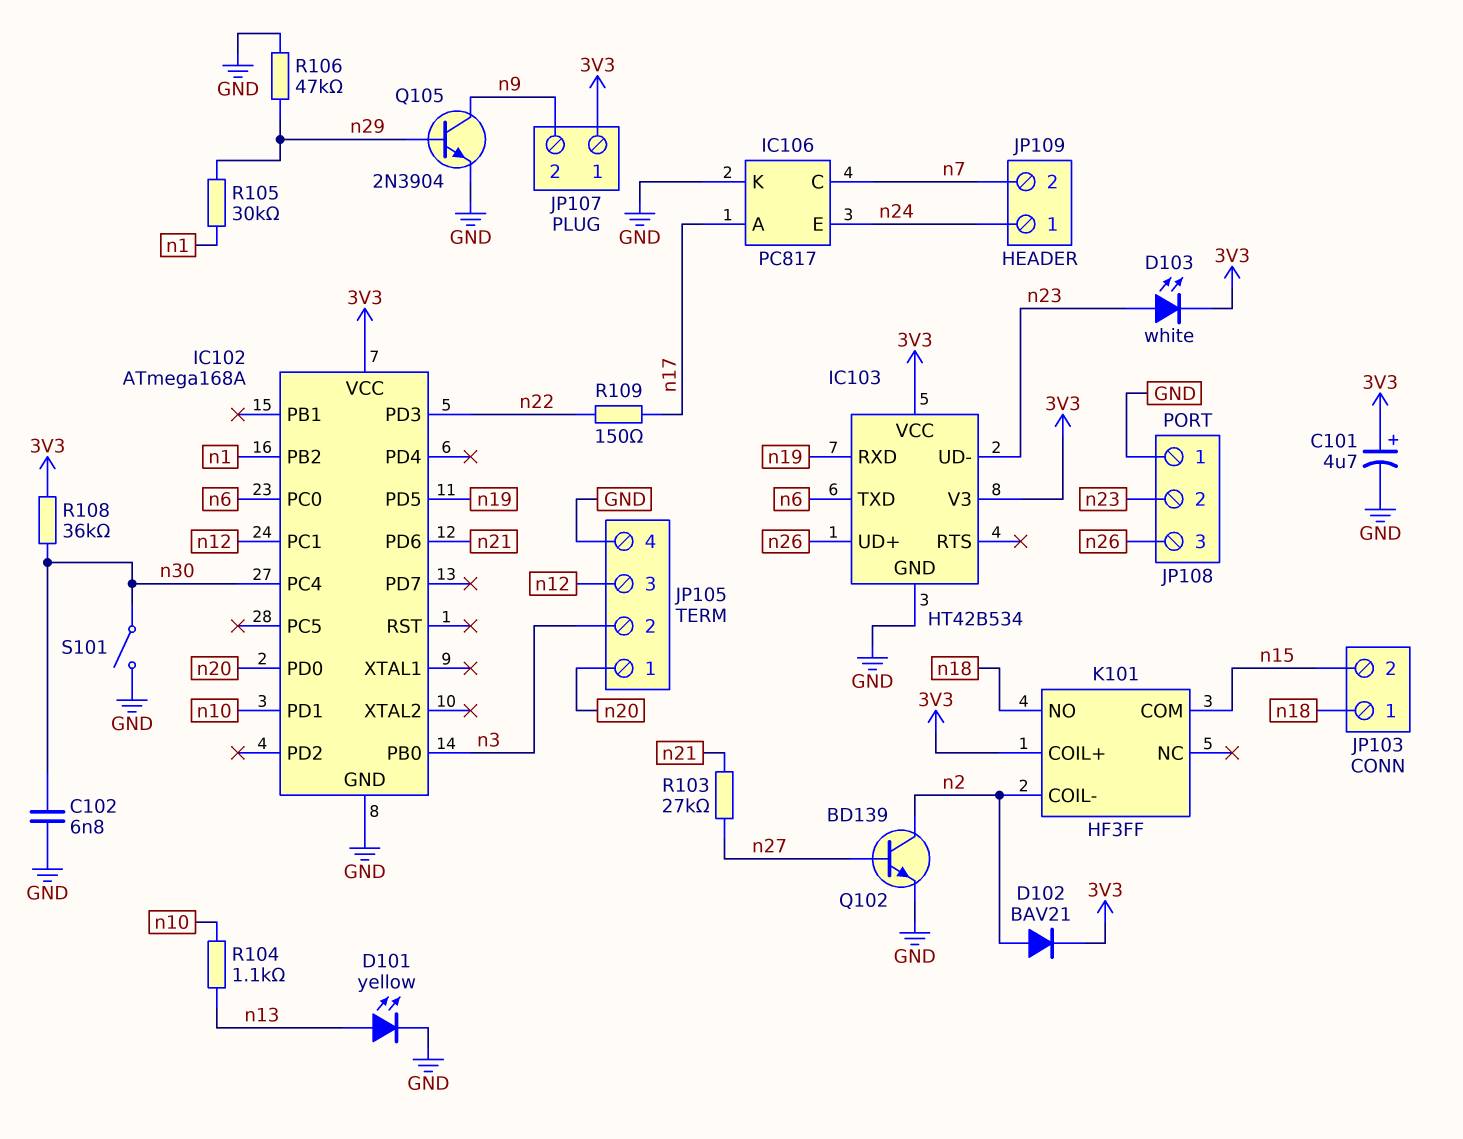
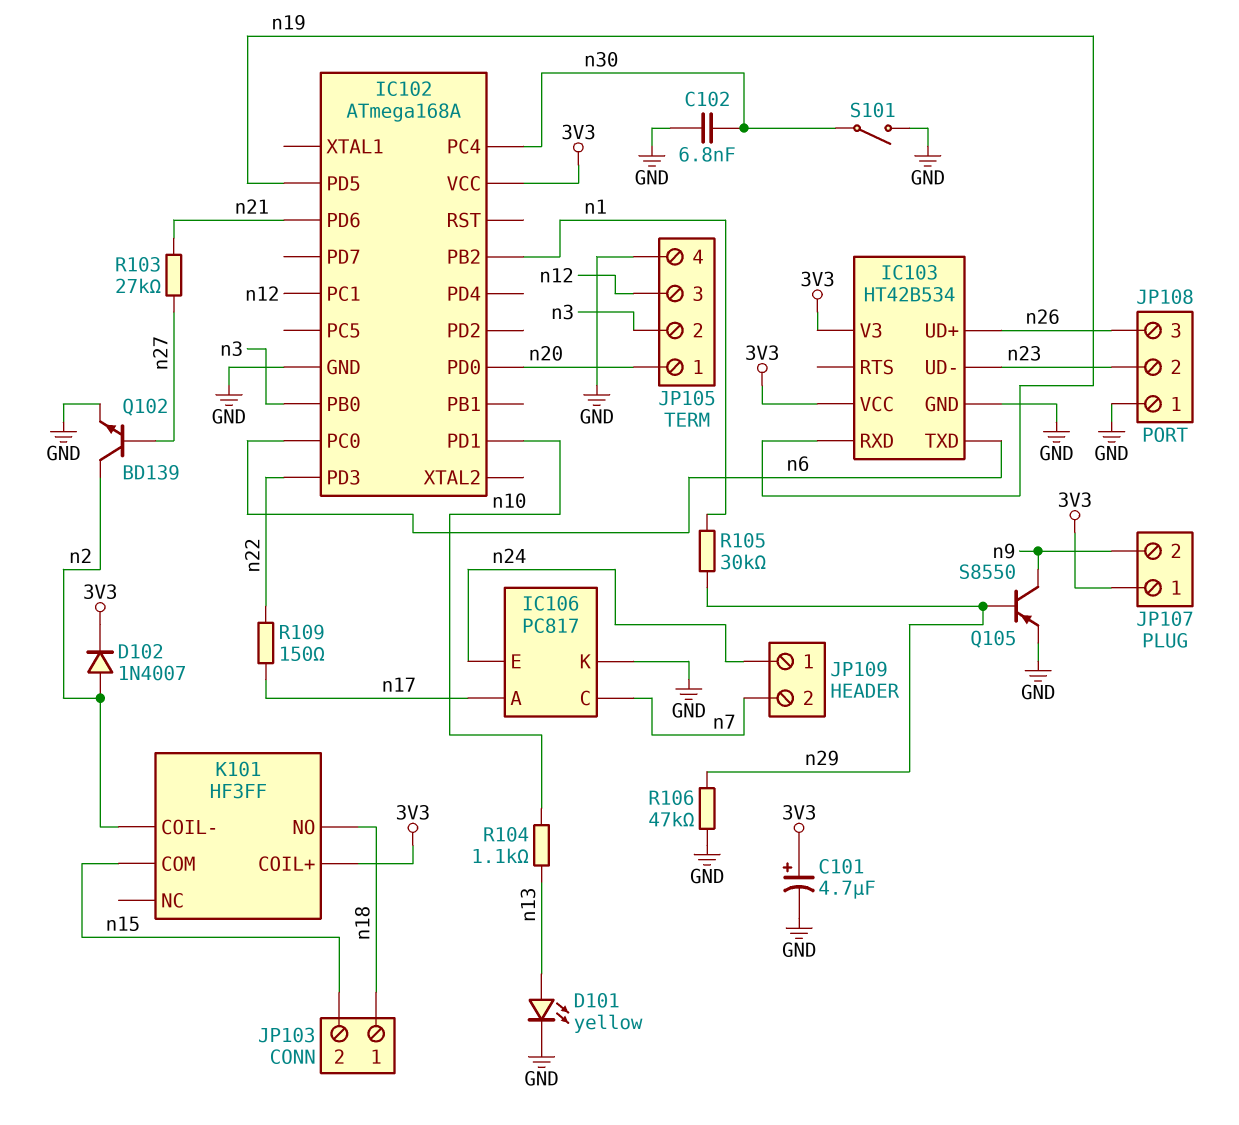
D102: diode BAV21 (A n2, K 3V3) -> diode 1N4007 (A n2, K 3V3)
D103: LED white (A n23, K 3V3) -> none
Q105: NPN 2N3904 (B n29, C n9, E GND) -> PNP S8550 (B n29, C n9, E GND)
R108: 36k (3V3, n30) -> none

